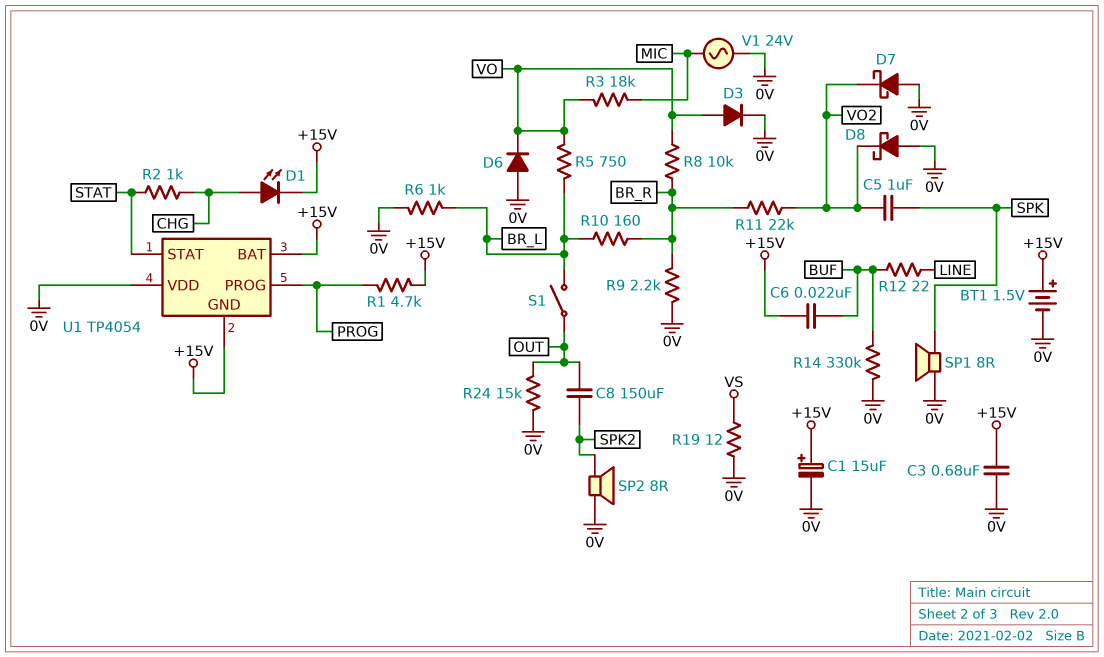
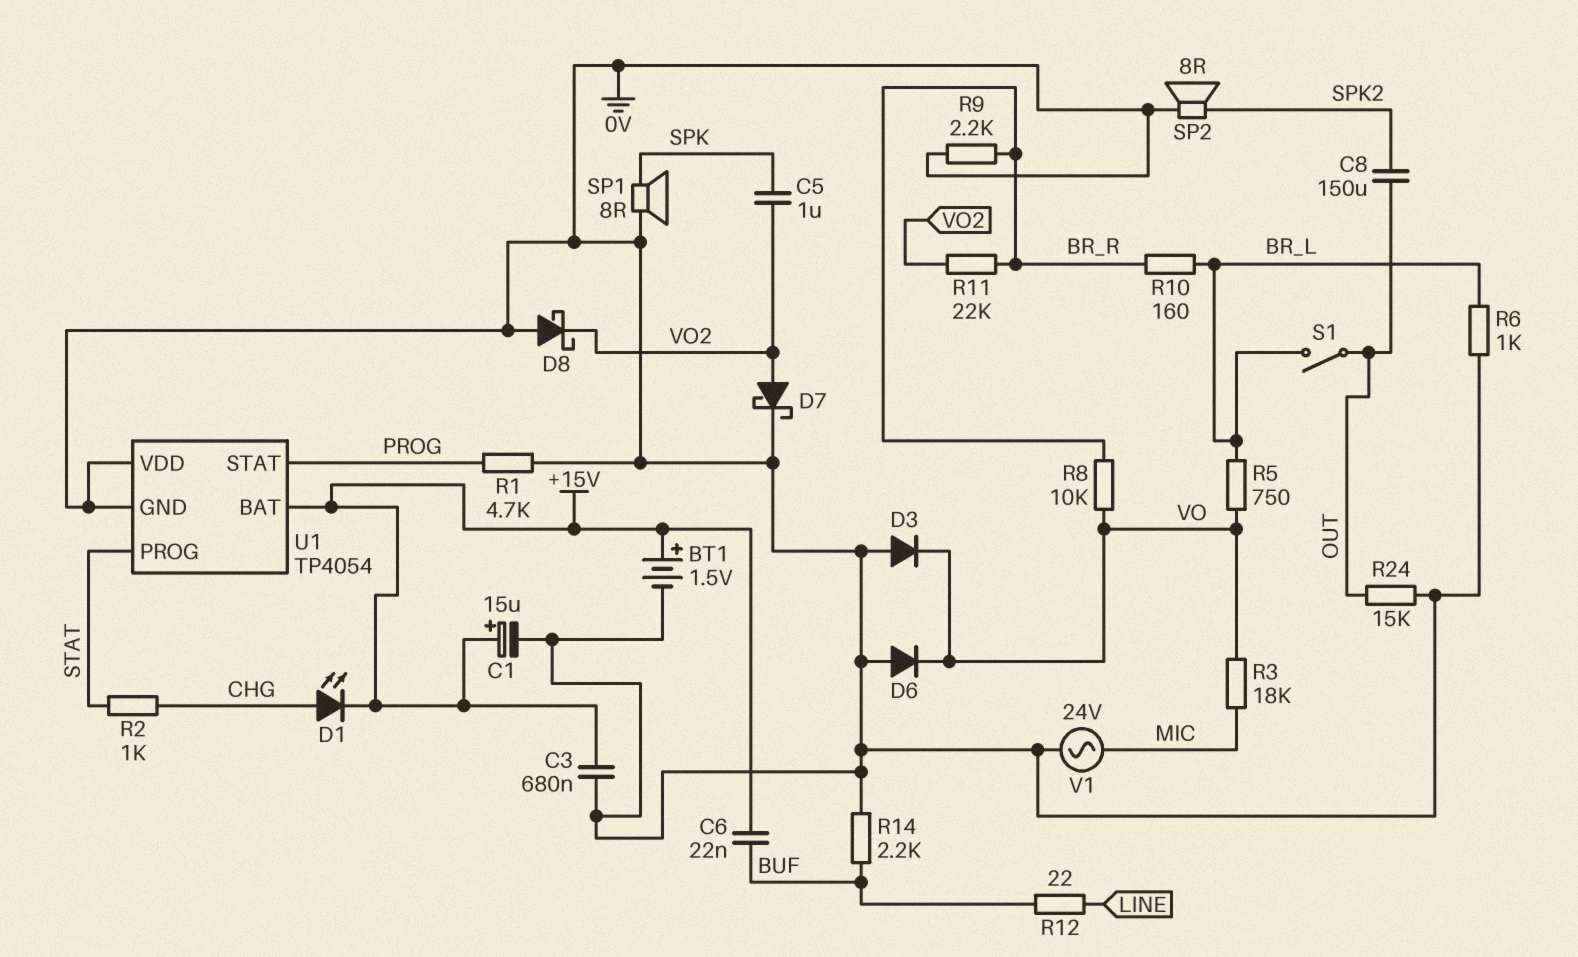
D3: diode (A VO, K 0V) -> diode (A 0V, K VO)
D7: schottky (A 0V, K VO2) -> schottky (A VO2, K 0V)
R1: 4.7k (+15V, PROG) -> 4.7k (0V, PROG)
R14: 330k (0V, BUF) -> 2.2k (0V, BUF)
R19: 12 (0V, VS) -> none
U1 pin GND: +15V -> 0V
U1 pin PROG: PROG -> STAT
U1 pin STAT: STAT -> PROG

